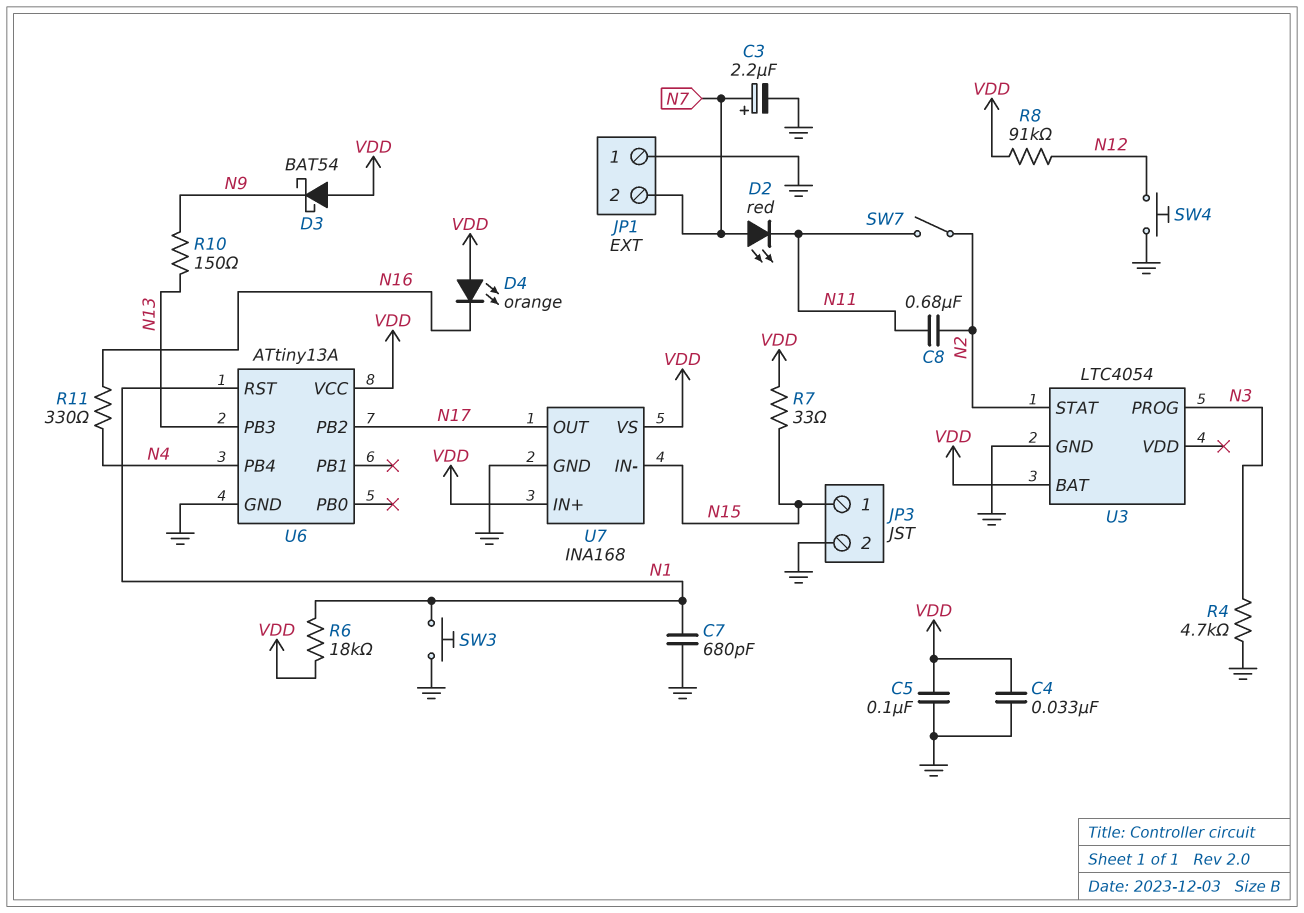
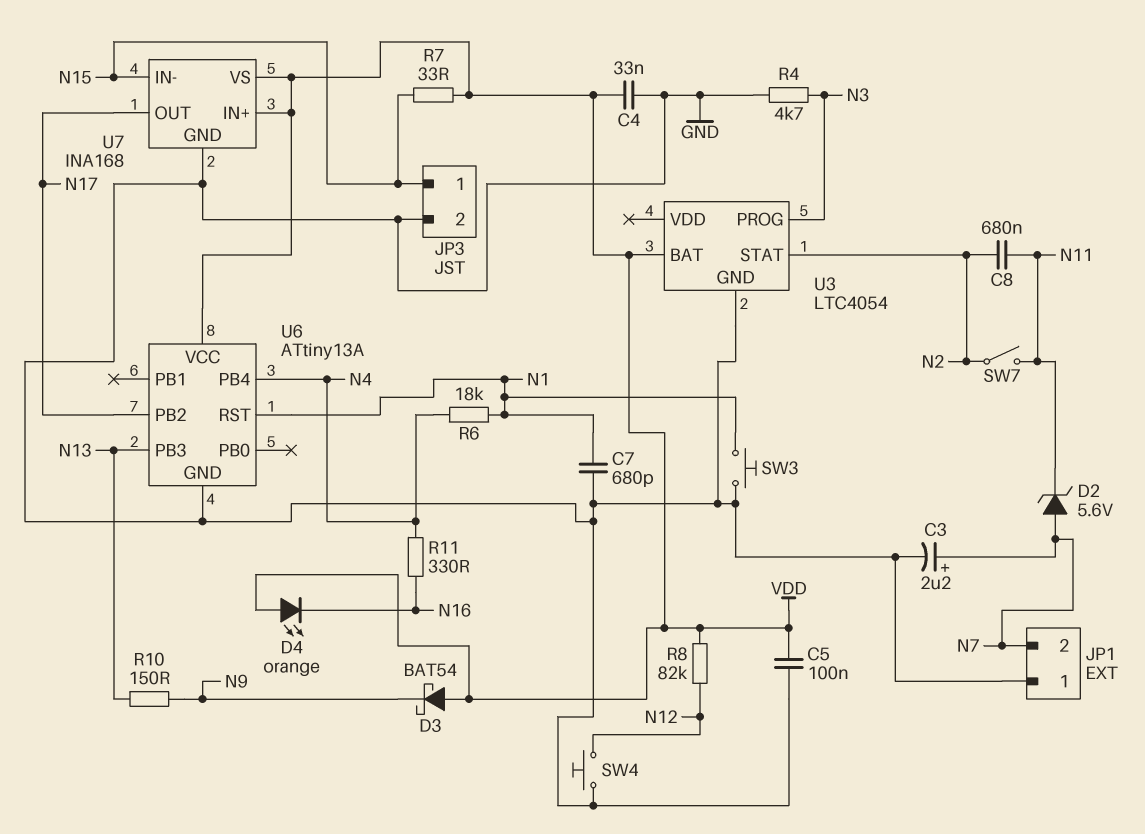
D2: LED red (A N7, K N11) -> zener 5.6V (A N7, K N11)
R6: 18k (N1, VDD) -> 18k (N1, N4)
R8: 91k (N12, VDD) -> 82k (N12, VDD)

